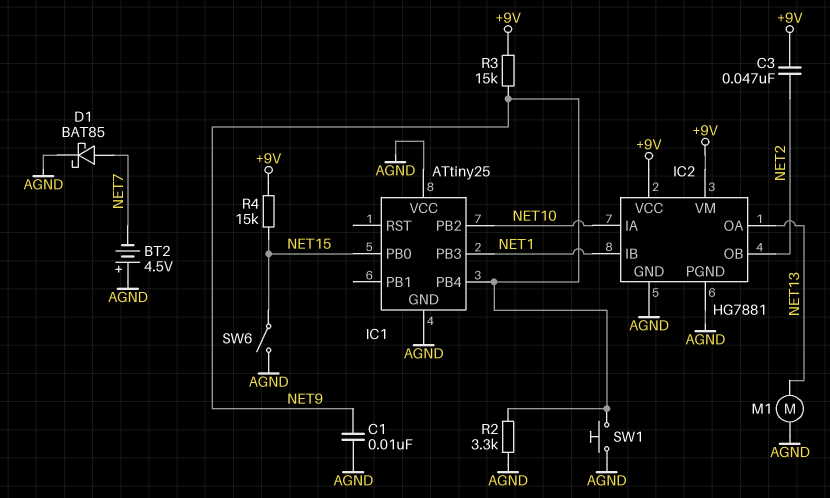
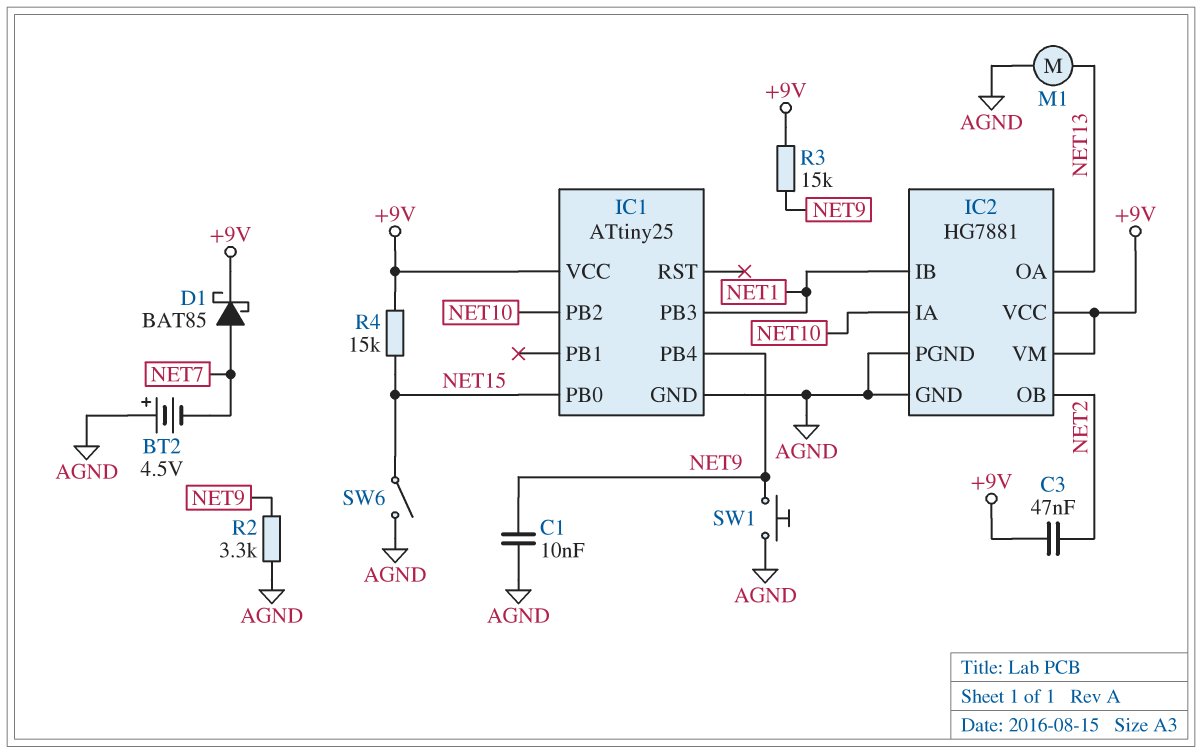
D1: schottky BAT85 (A NET7, K AGND) -> schottky BAT85 (A NET7, K +9V)
IC1 pin VCC: AGND -> +9V

